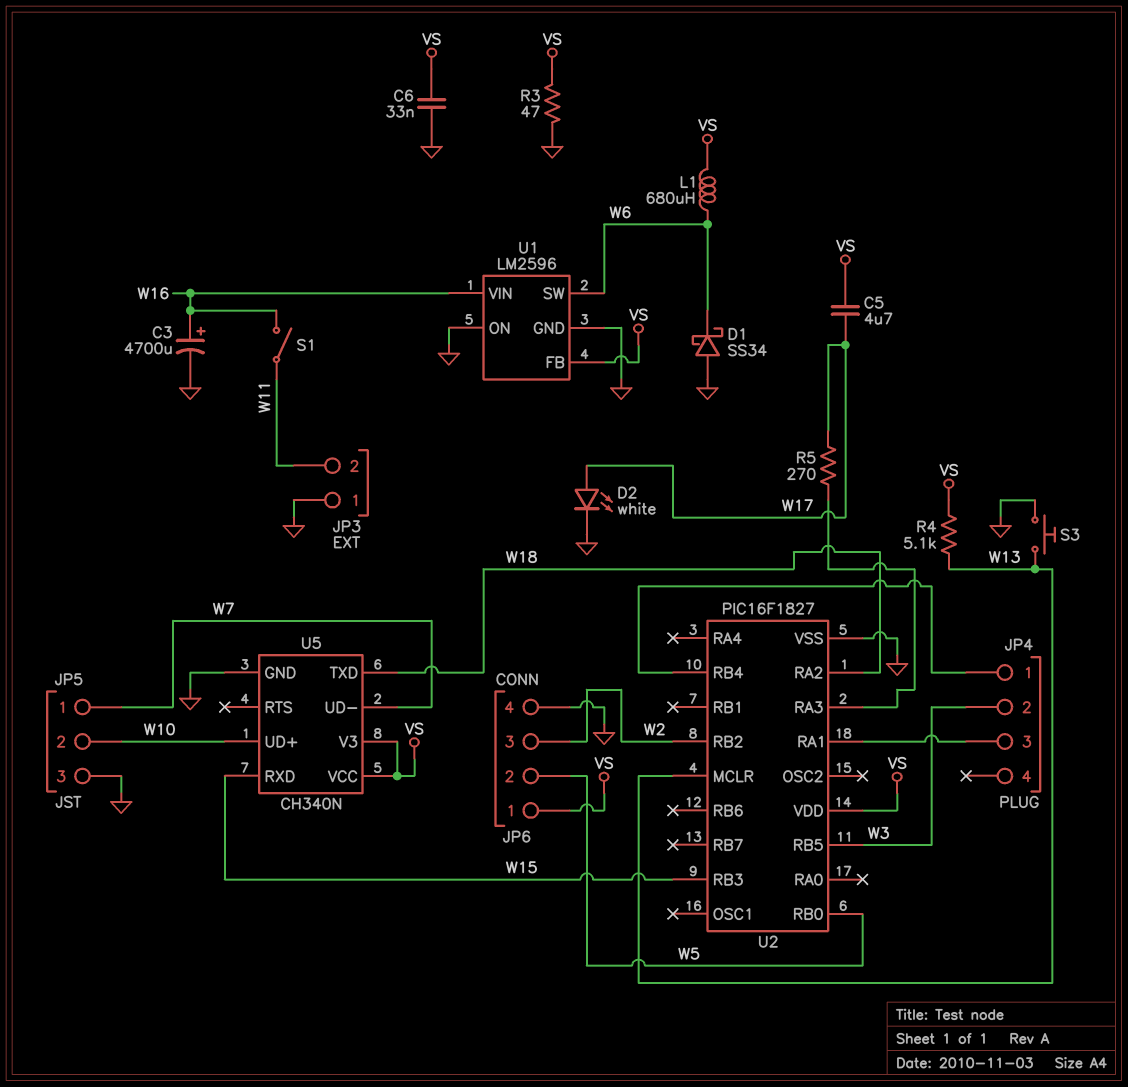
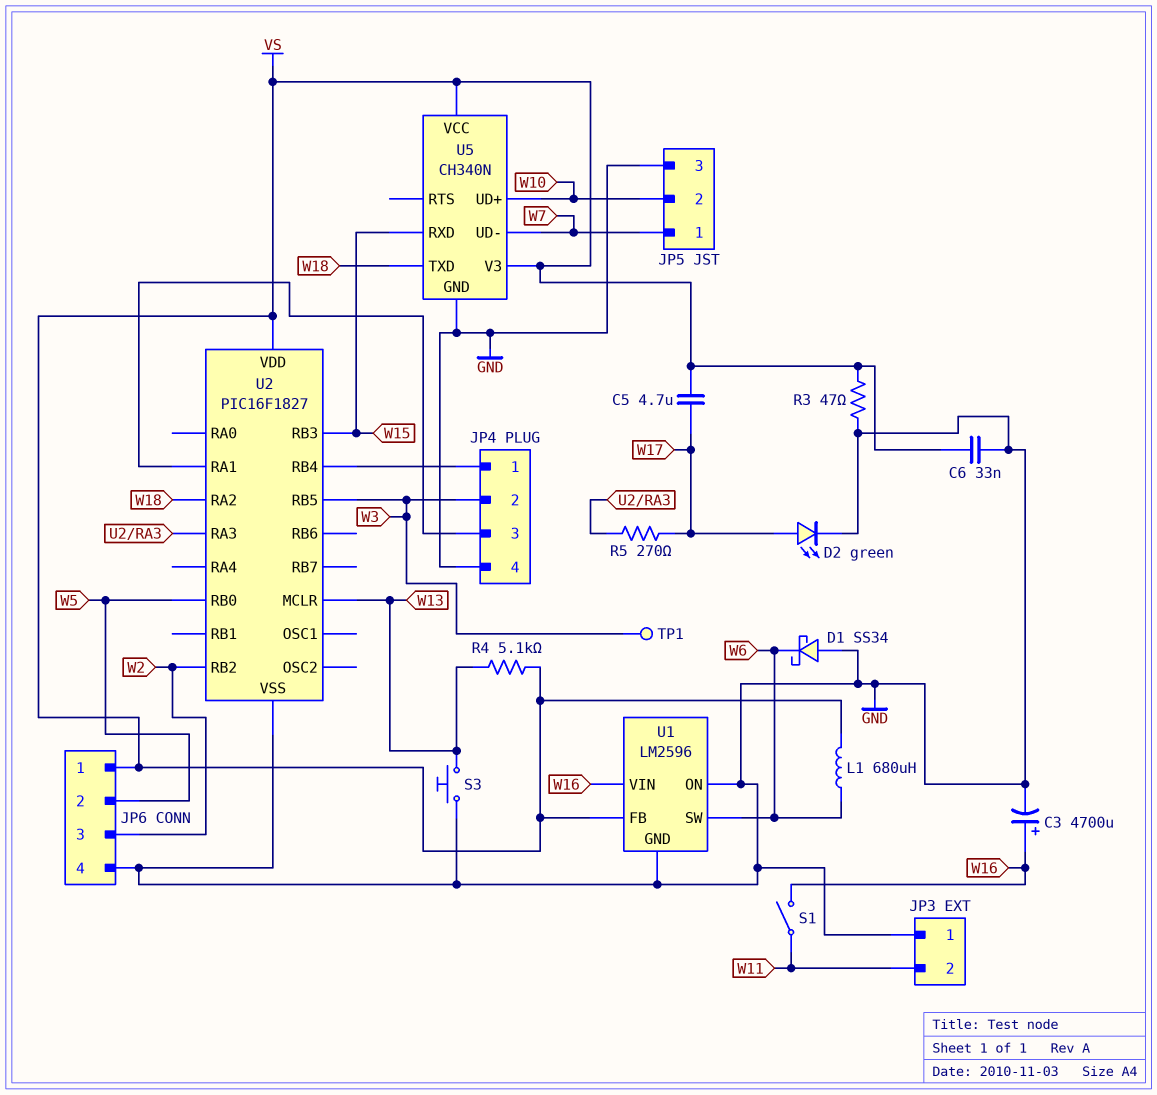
D2: LED white (A W17, K GND) -> LED green (A W17, K GND)
JP4 pin 4: none -> GND
TP1: none -> test point (W3)

